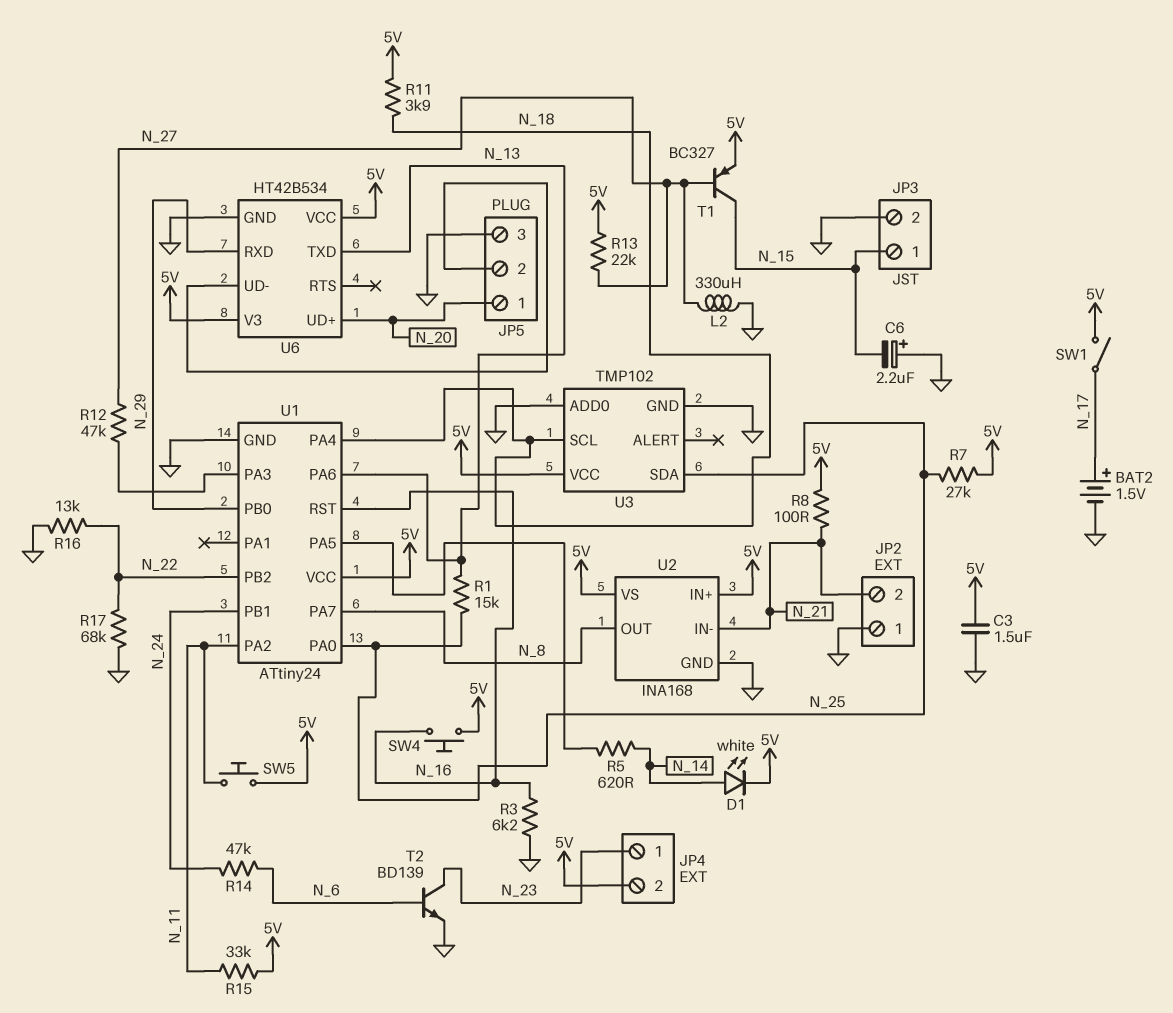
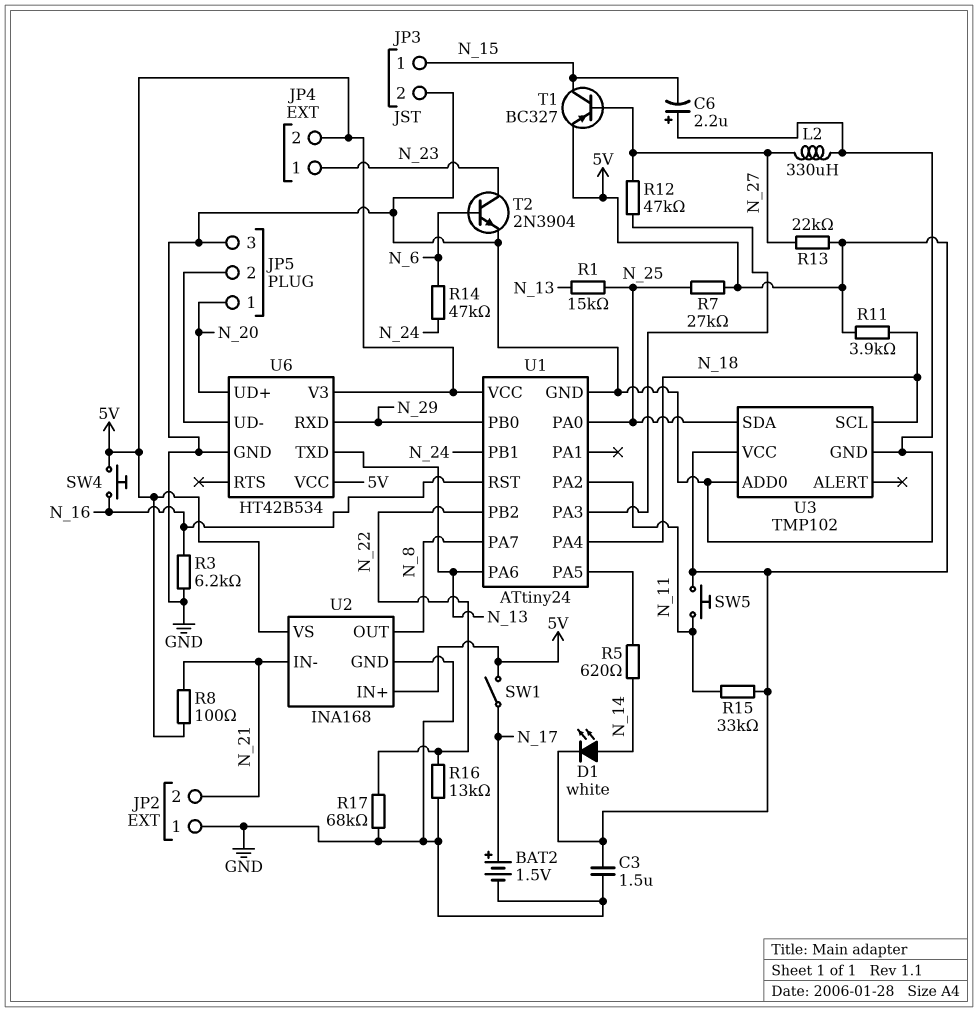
T2: NPN BD139 (B N_6, C N_23, E GND) -> NPN 2N3904 (B N_6, C N_23, E GND)

